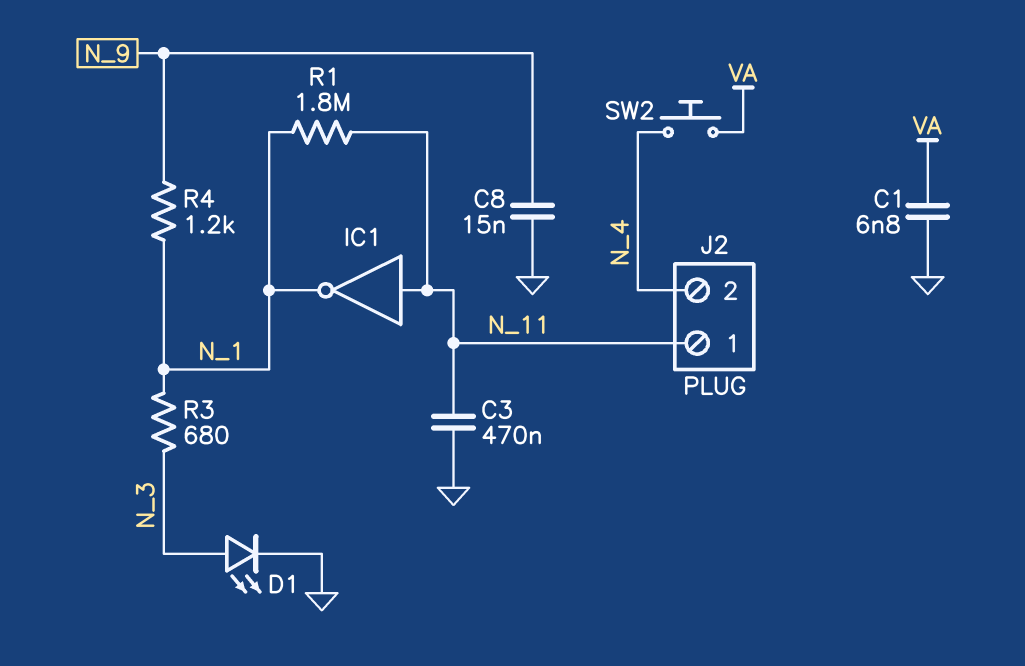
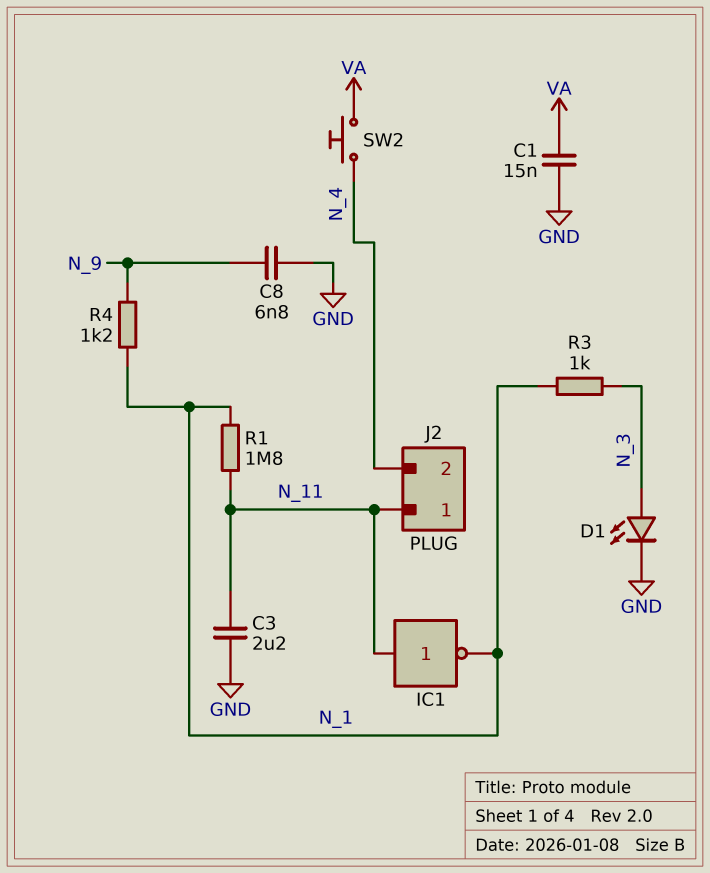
C1: 6.8nF (GND, VA) -> 15nF (GND, VA)
C3: 470nF (GND, N_11) -> 2.2uF (GND, N_11)
C8: 15nF (GND, N_9) -> 6.8nF (GND, N_9)
R3: 680 (N_1, N_3) -> 1k (N_1, N_3)

